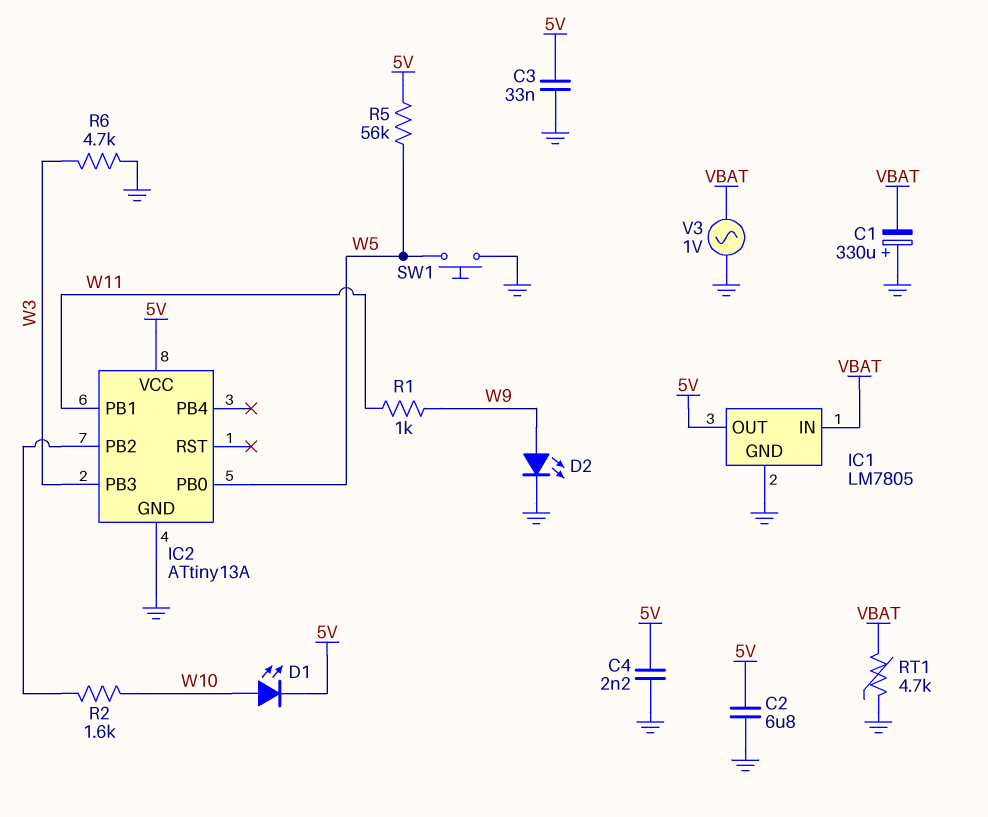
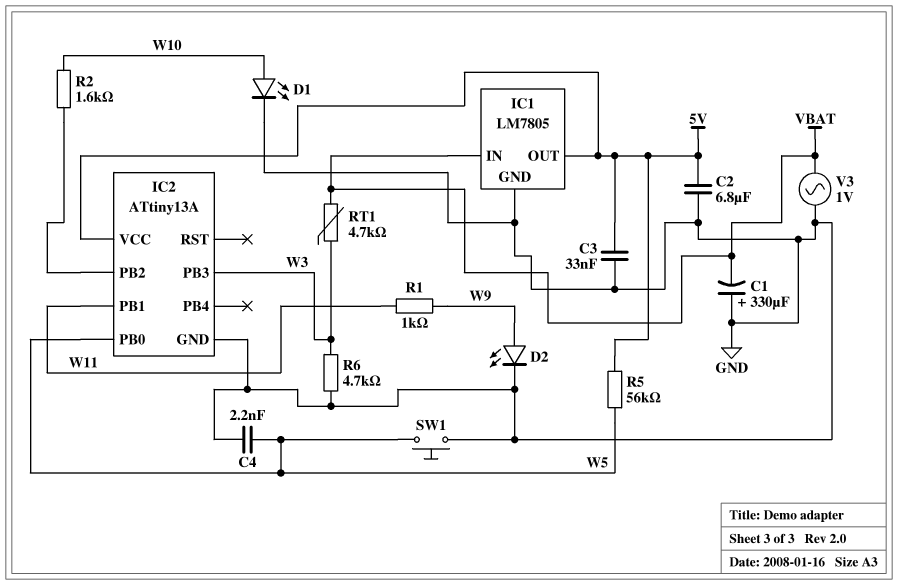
C4: 2.2nF (5V, GND) -> 2.2nF (GND, W5)
D1: LED (A W10, K 5V) -> LED (A W10, K GND)
RT1: 4.7k (GND, VBAT) -> 4.7k (VBAT, W3)

